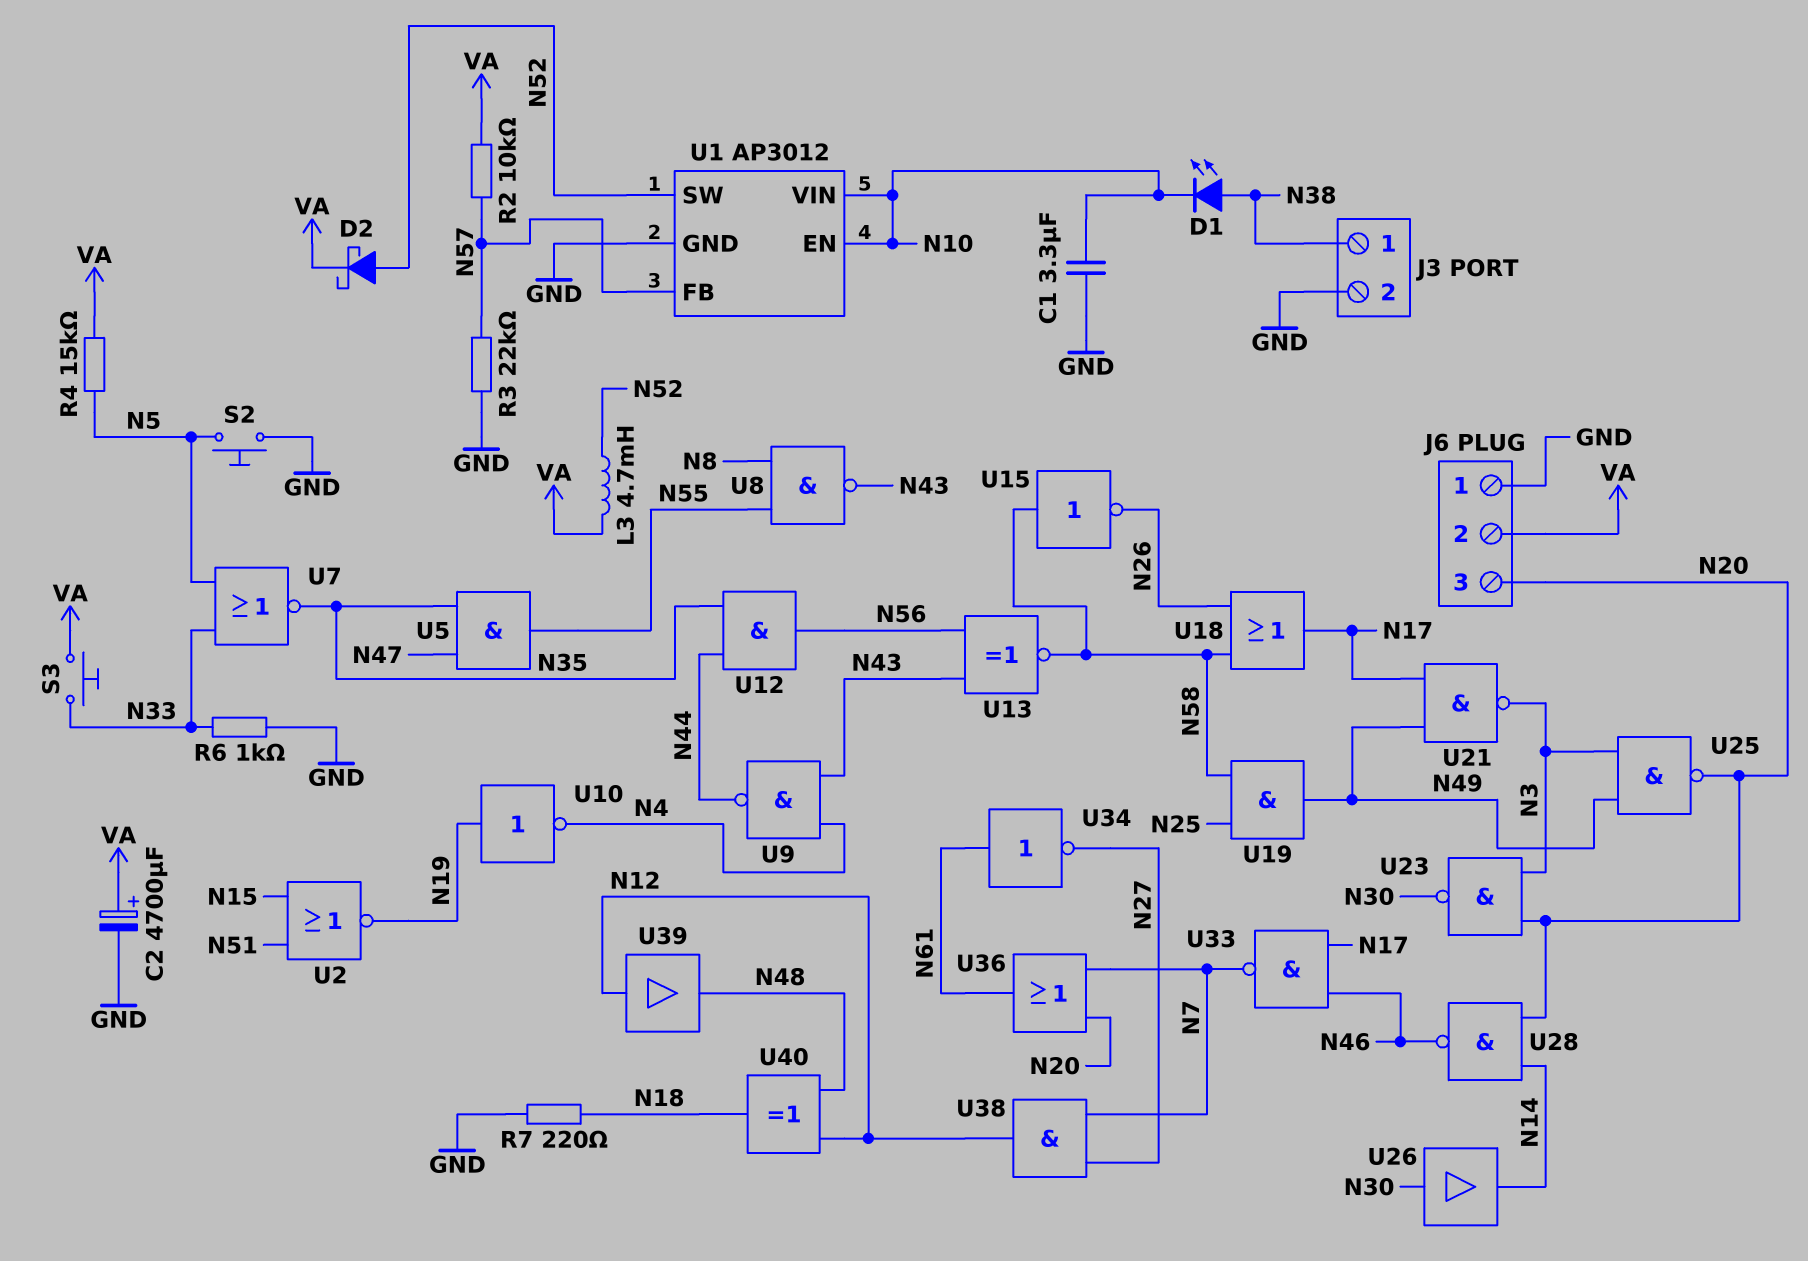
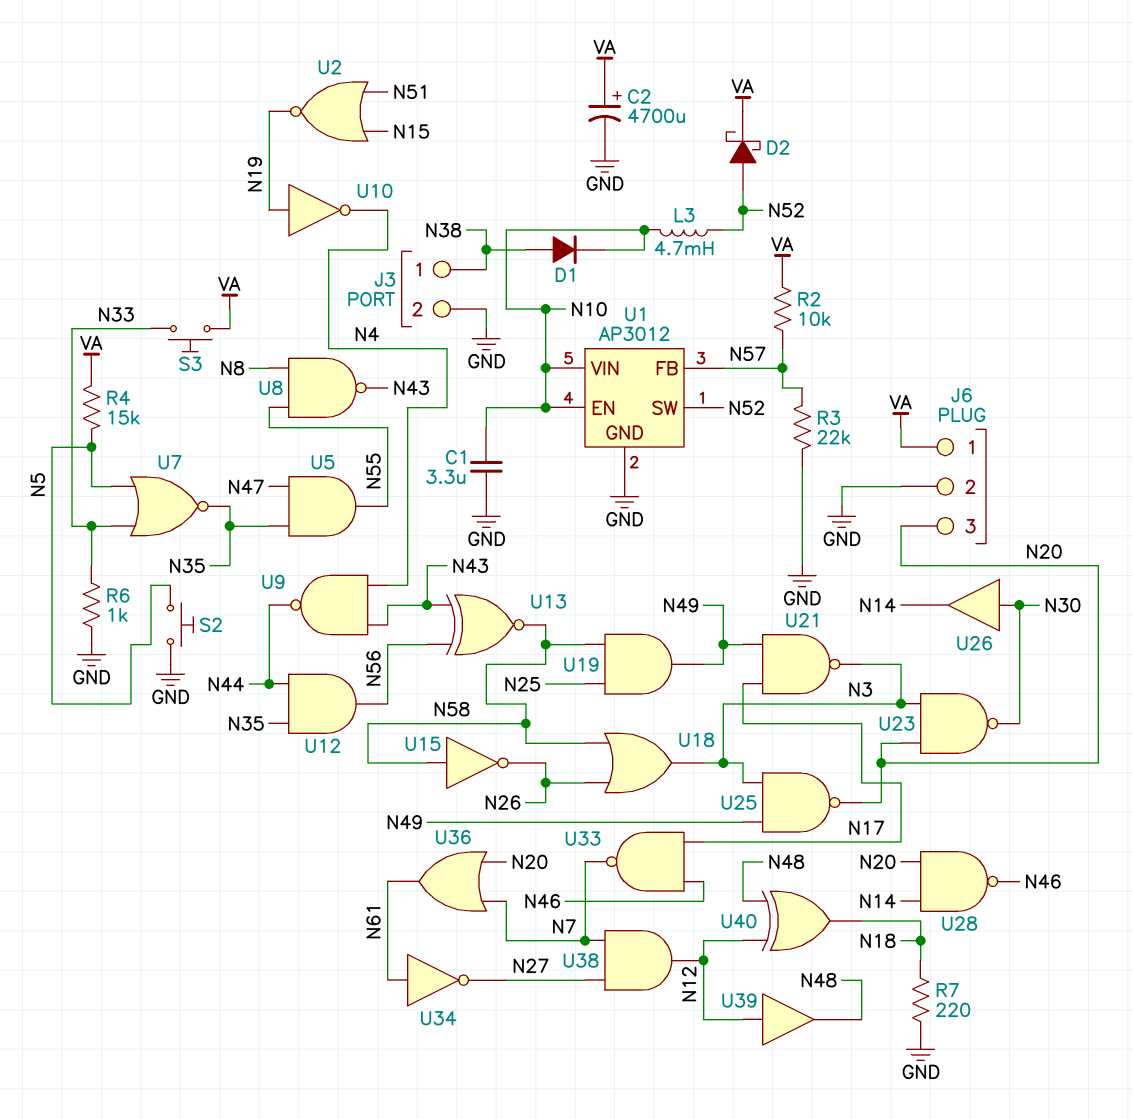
D1: LED (A N38, K N10) -> diode (A N38, K N10)
J6 pin 1: GND -> VA
J6 pin 2: VA -> GND
L3: 4.7mH (N52, VA) -> 4.7mH (N10, N52)
U18: OR (in N26, in N58, out N17) -> OR (in N26, in N58, out N3)

